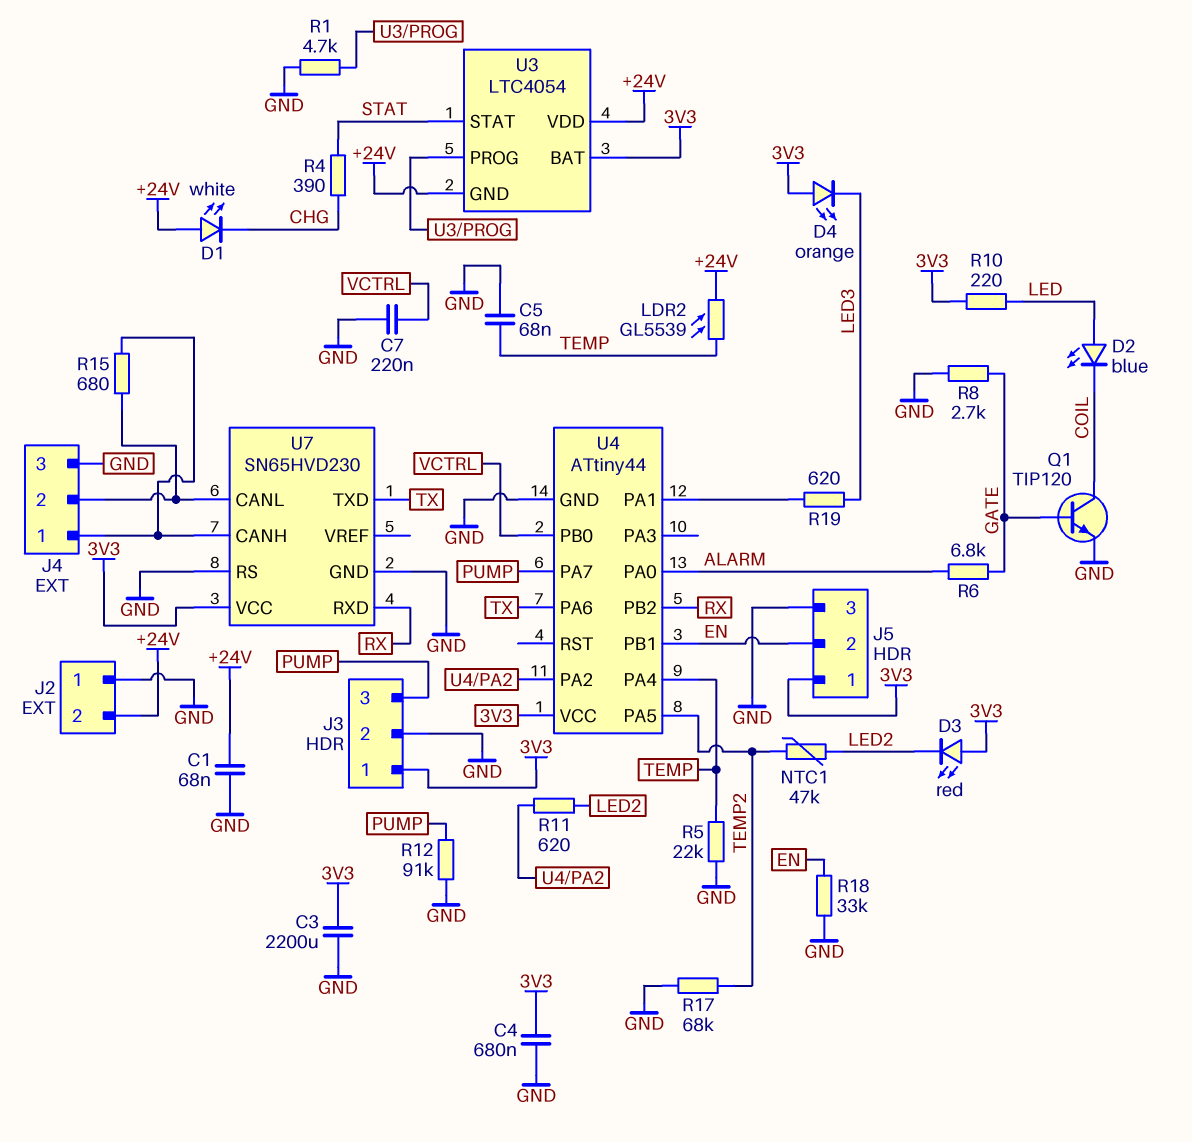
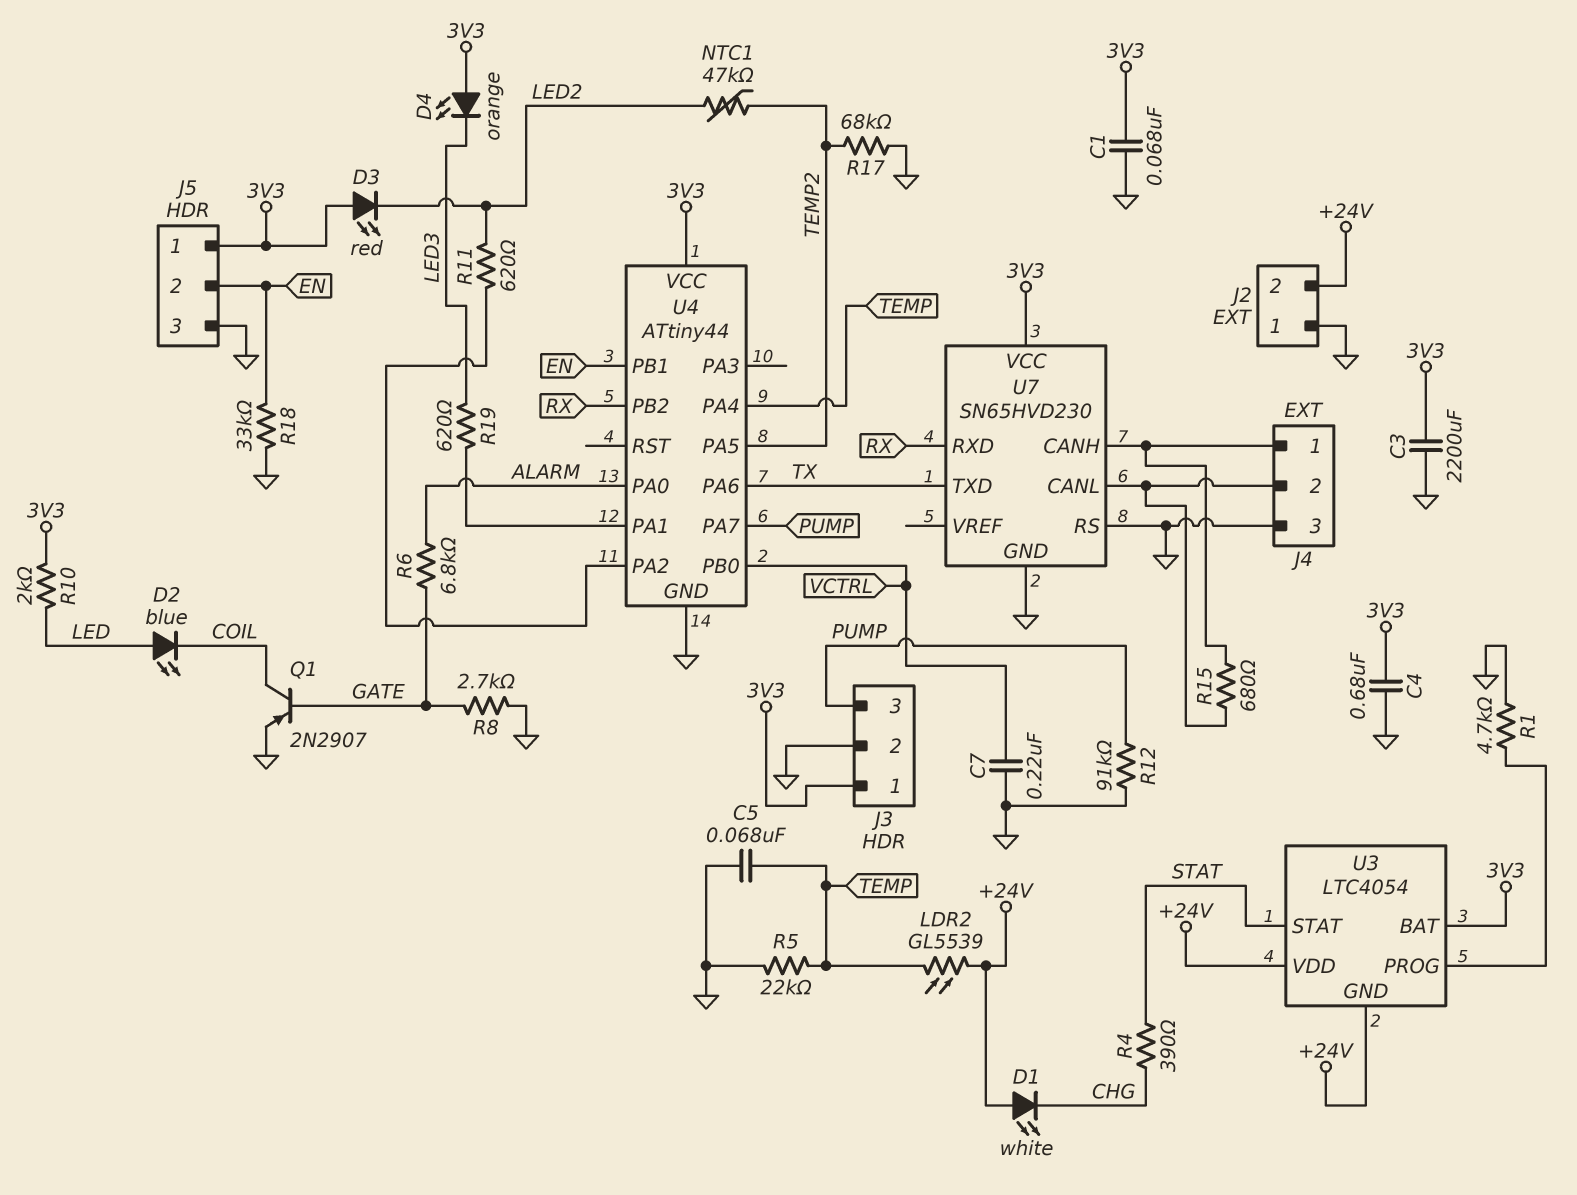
C1: 68nF (+24V, GND) -> 68nF (3V3, GND)
Q1: NPN TIP120 (B GATE, C COIL, E GND) -> PNP 2N2907 (B GATE, C COIL, E GND)
R10: 220 (3V3, LED) -> 2k (3V3, LED)

